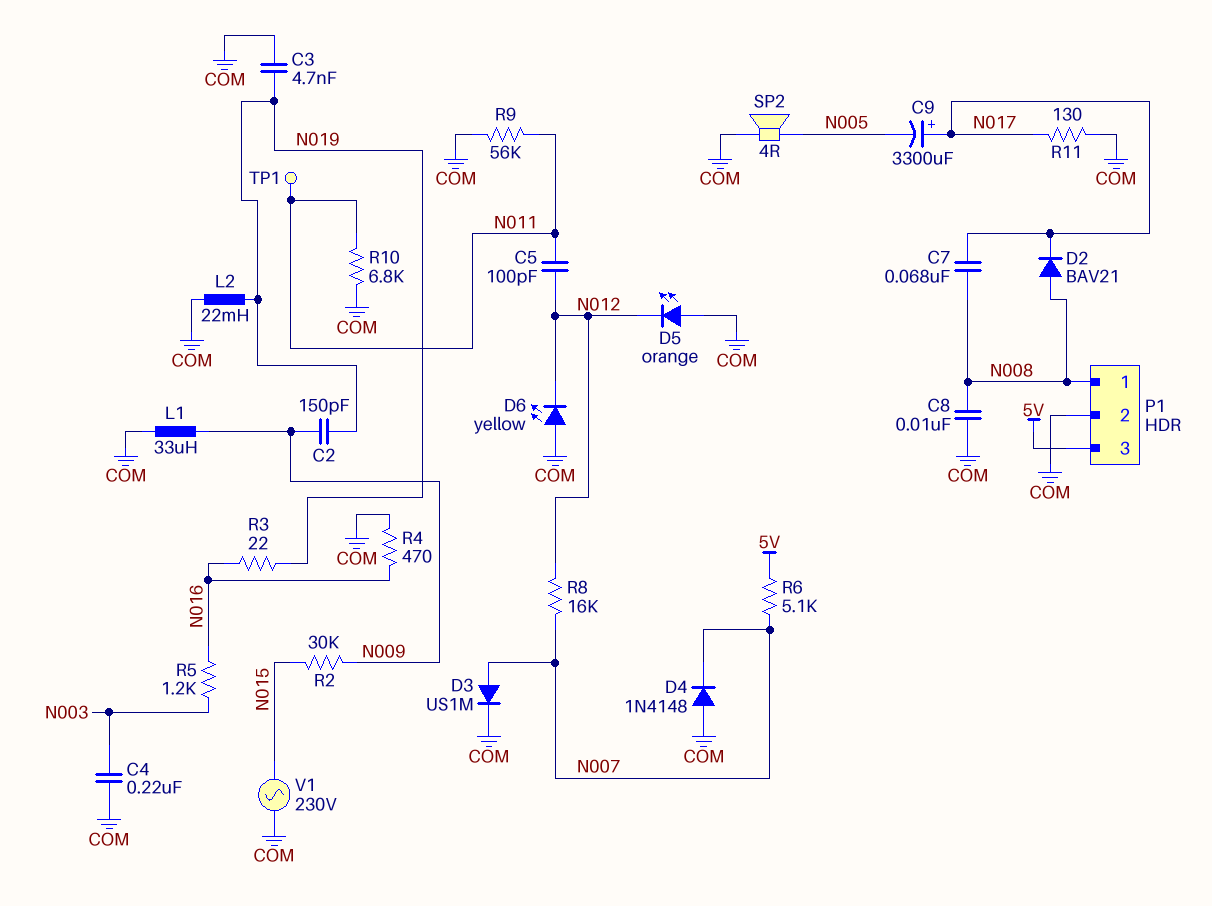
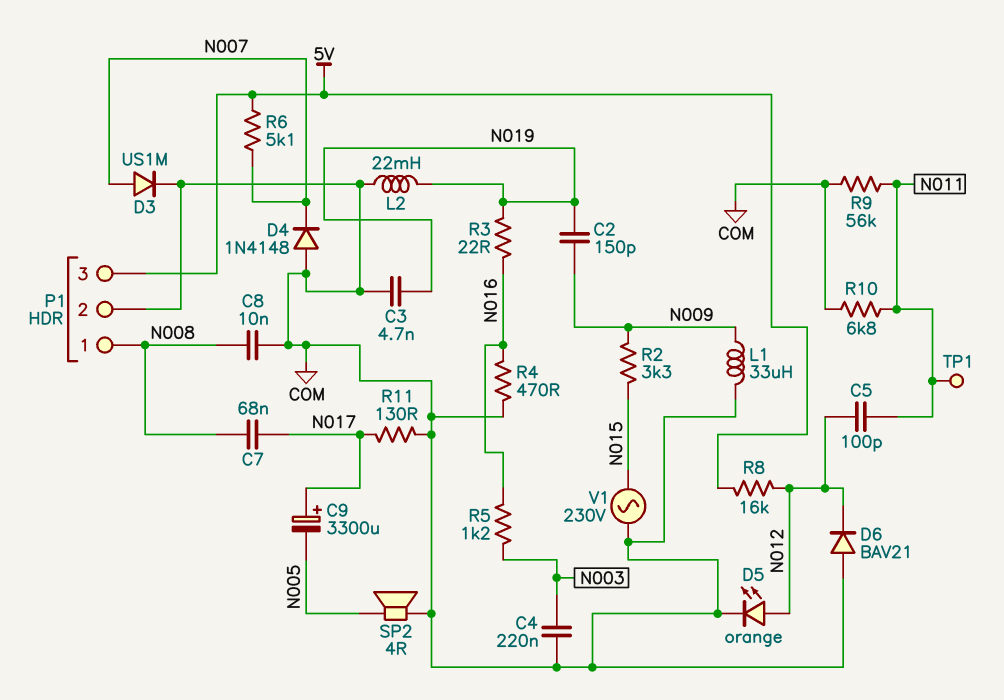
D2: diode BAV21 (A N008, K N017) -> none
D5: LED orange (A COM, K N012) -> LED orange (A N012, K COM)
D6: LED yellow (A COM, K N012) -> diode BAV21 (A COM, K N012)
R2: 30k (N009, N015) -> 3.3k (N009, N015)
R8: 16k (N007, N012) -> 16k (5V, N012)

